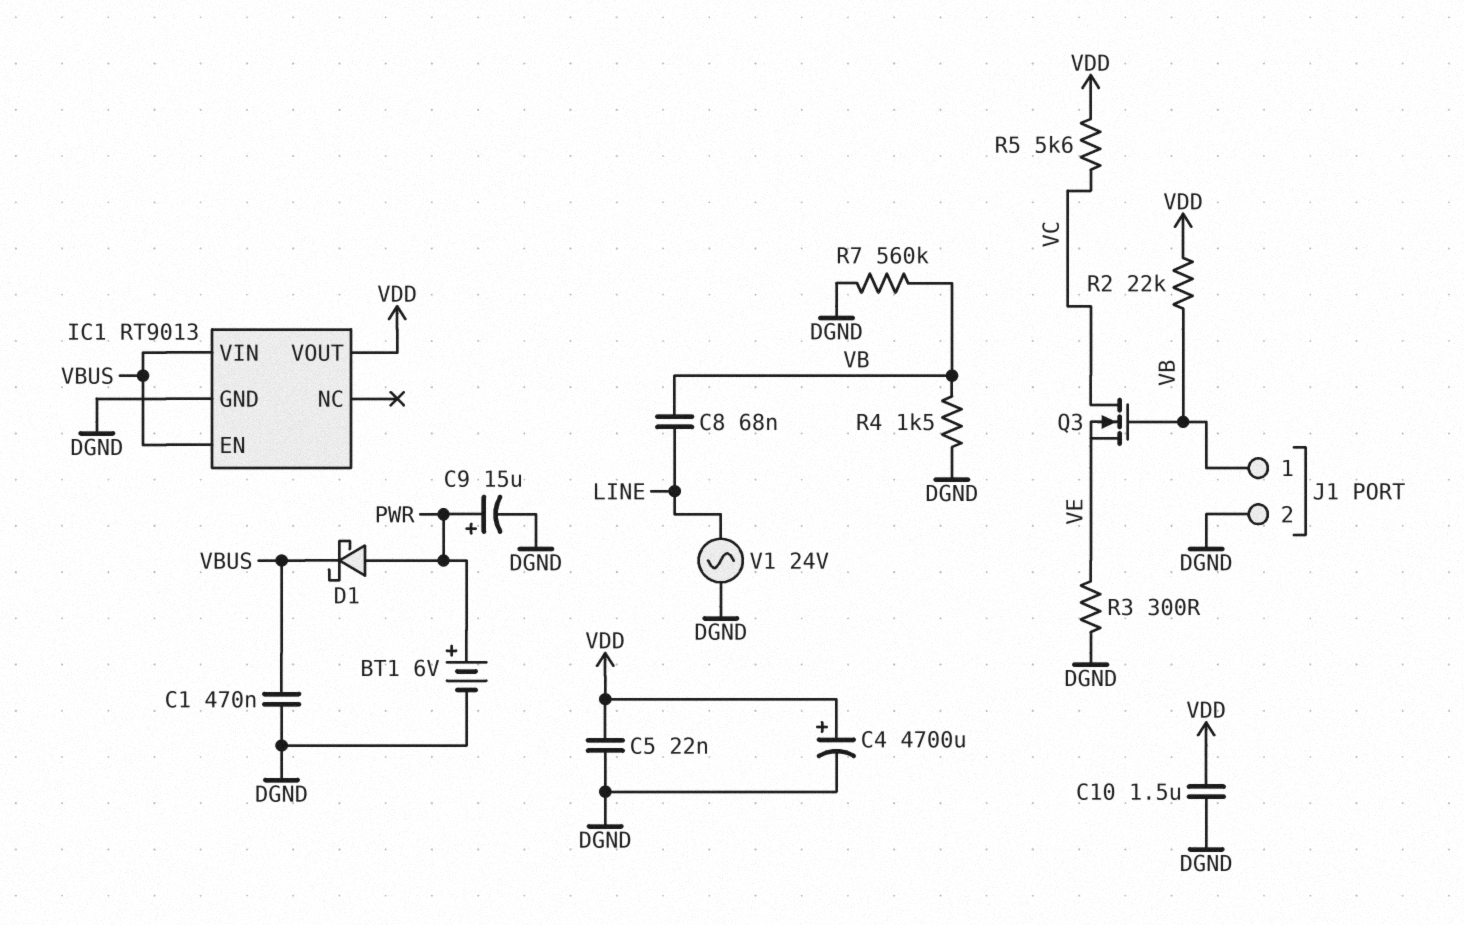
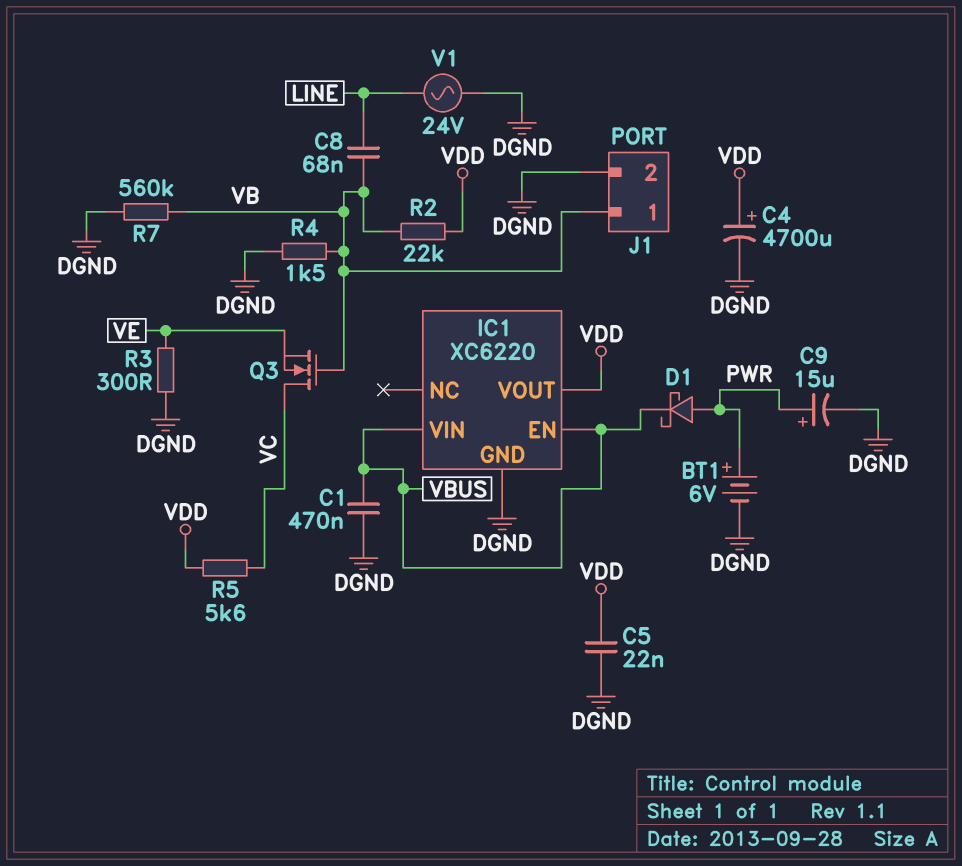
C10: 1.5uF (DGND, VDD) -> none
IC1: RT9013 -> XC6220

